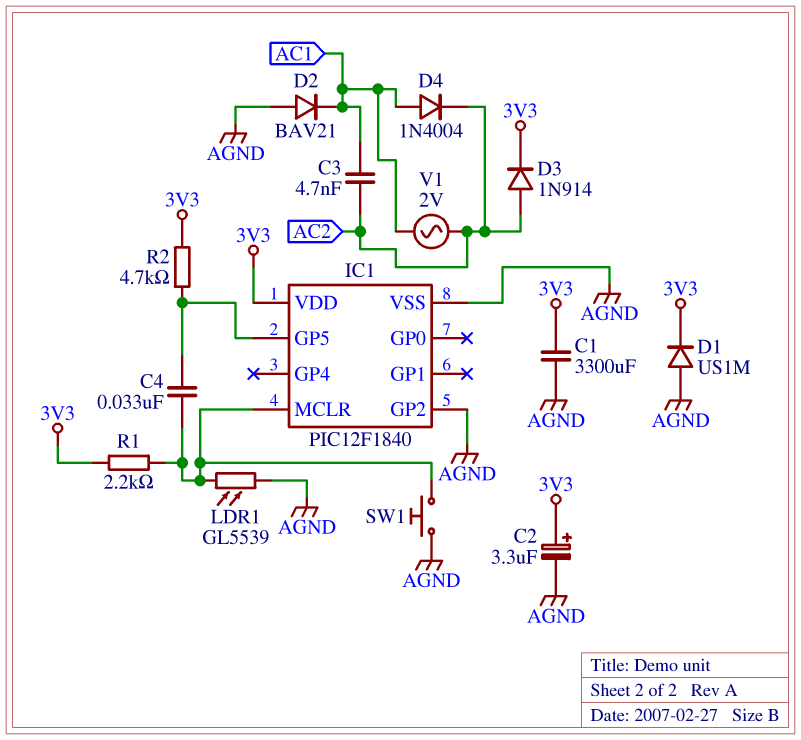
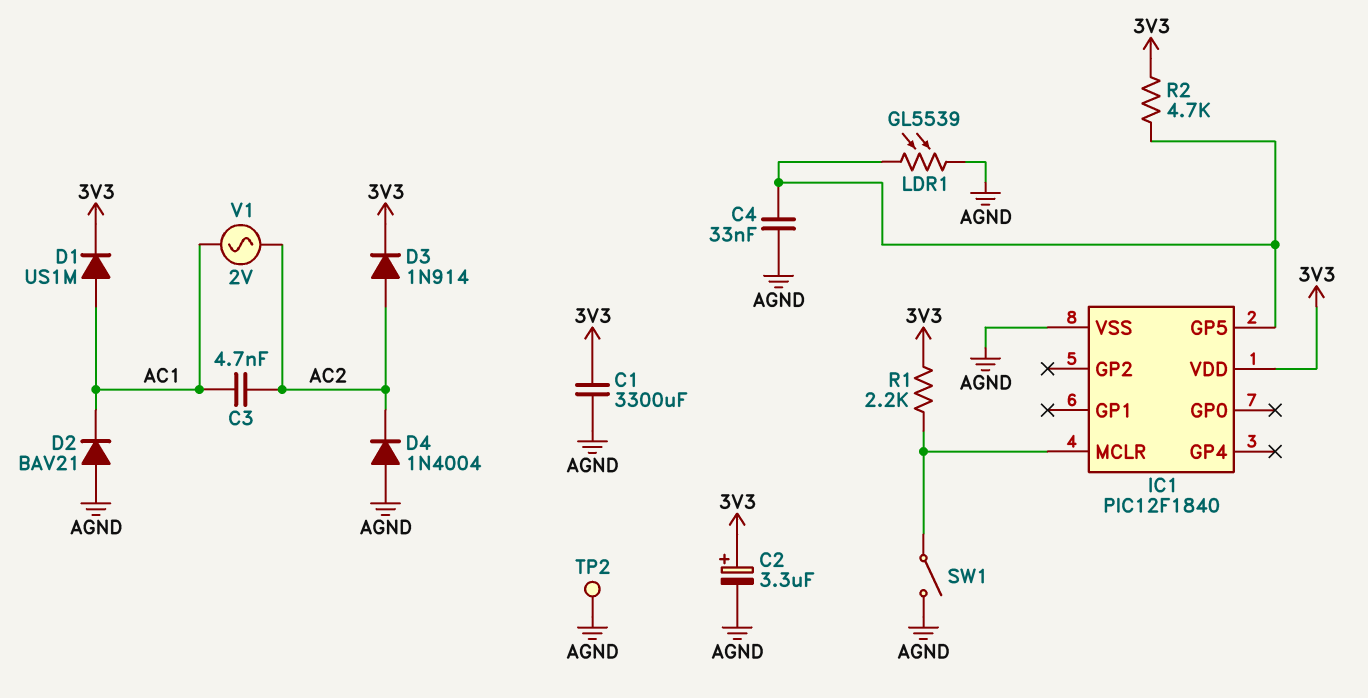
C4: 33nF (IC1/GP5, IC1/MCLR) -> 33nF (AGND, IC1/GP5)
D1: diode US1M (A AGND, K 3V3) -> diode US1M (A AC1, K 3V3)
D4: diode 1N4004 (A AC1, K AC2) -> diode 1N4004 (A AGND, K AC2)
IC1 pin GP2: AGND -> none
LDR1: GL5539 (AGND, IC1/MCLR) -> GL5539 (AGND, IC1/GP5)
SW1: button (AGND, IC1/MCLR) -> switch (AGND, IC1/MCLR)
TP2: none -> test point (AGND)

